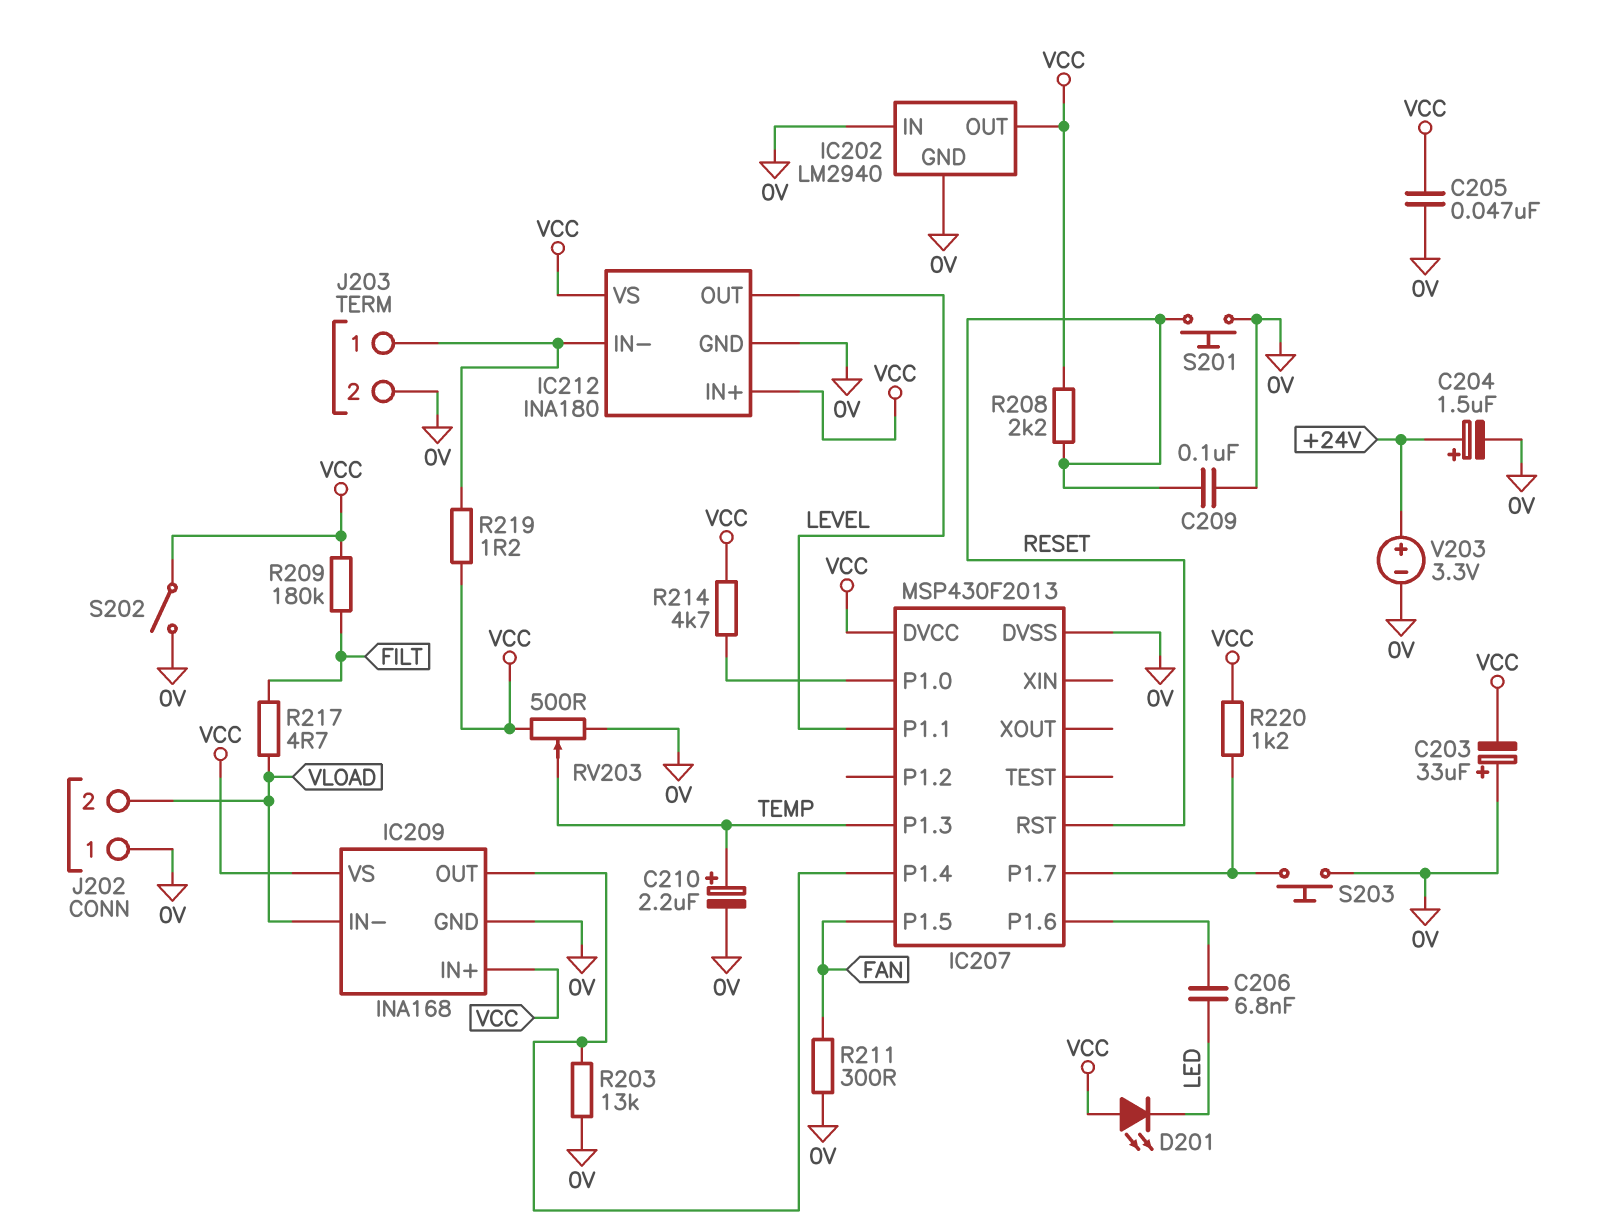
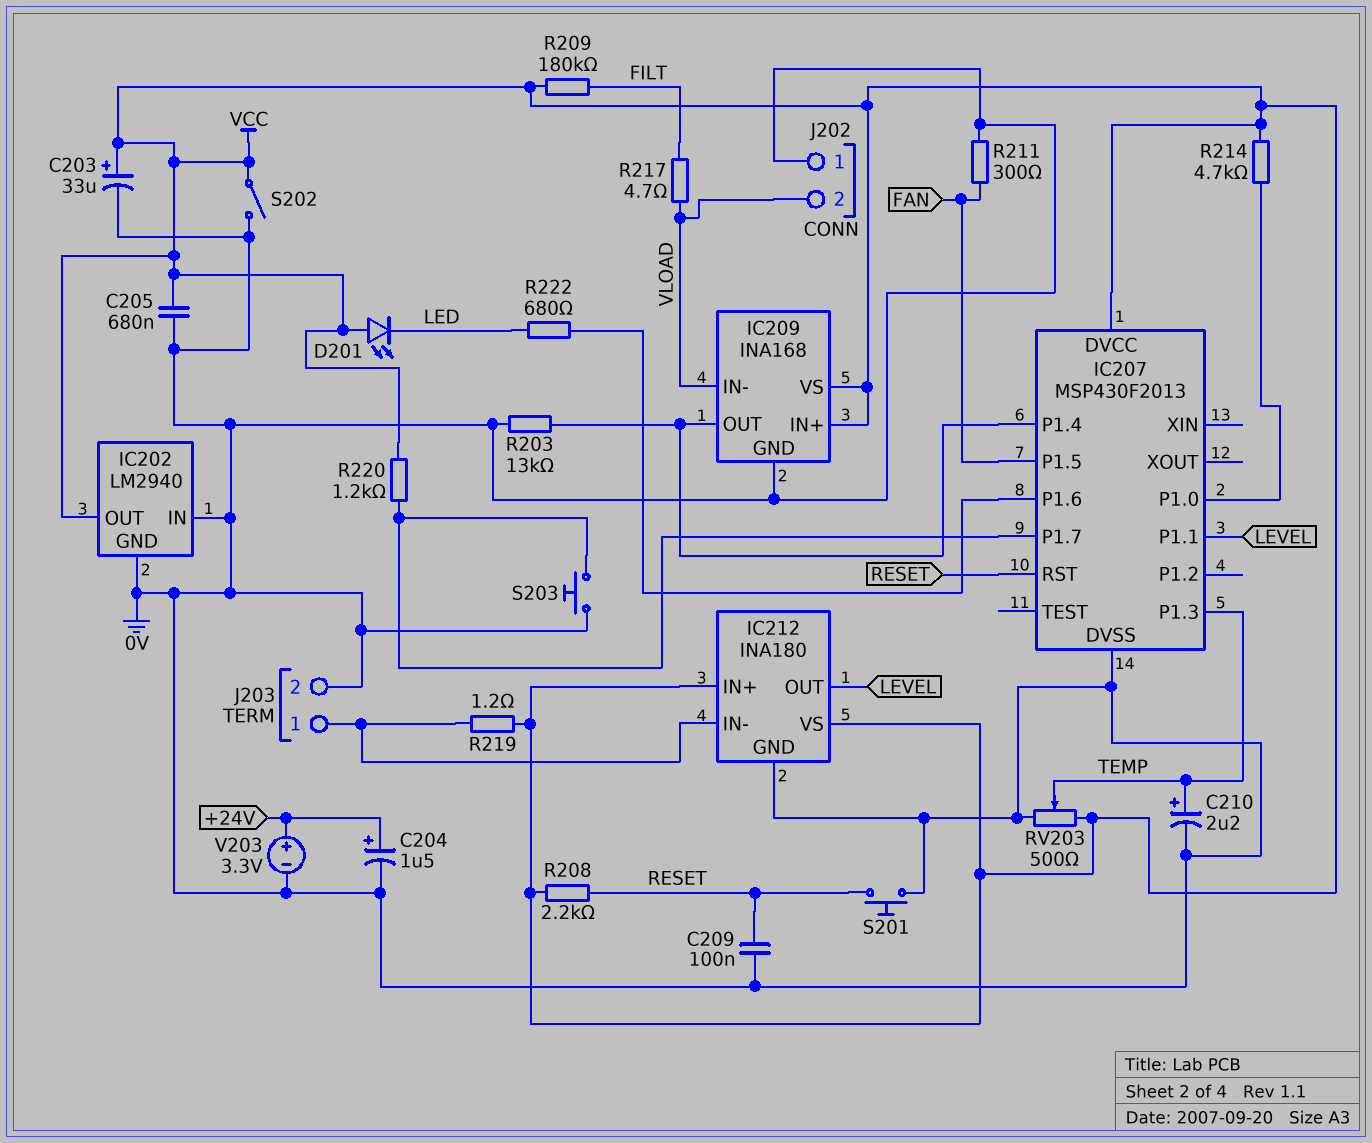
C203: 33uF (plus 0V, minus VCC) -> 33uF (plus VCC, minus 0V)
C205: 47nF (0V, VCC) -> 680nF (0V, VCC)
C206: 6.8nF (IC207/P1.6, LED) -> none
R222: none -> 680 (IC207/P1.6, LED)

